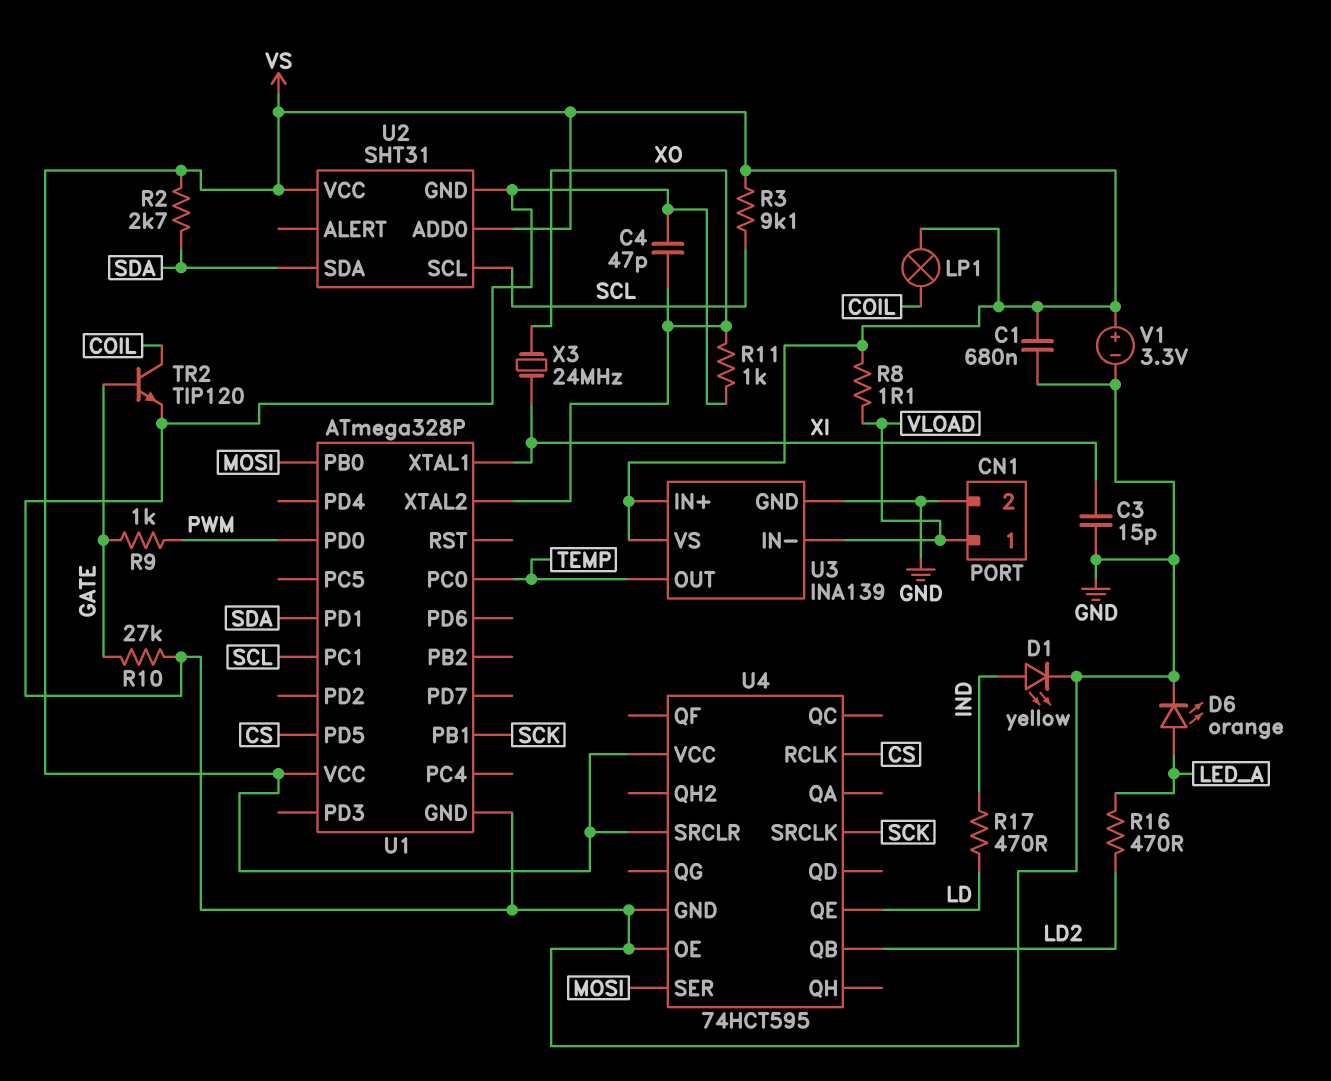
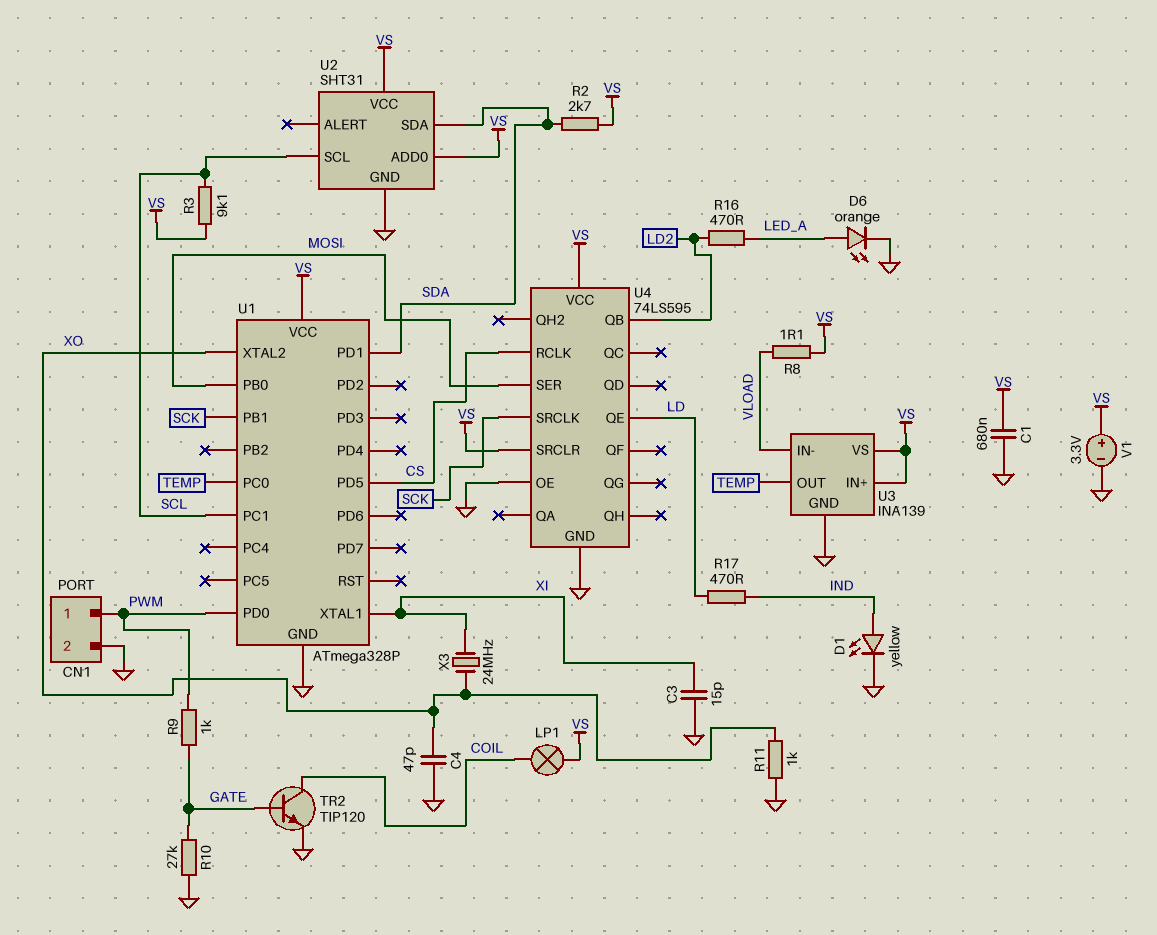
CN1 pin 1: VLOAD -> PWM
U4: 74HCT595 -> 74LS595

